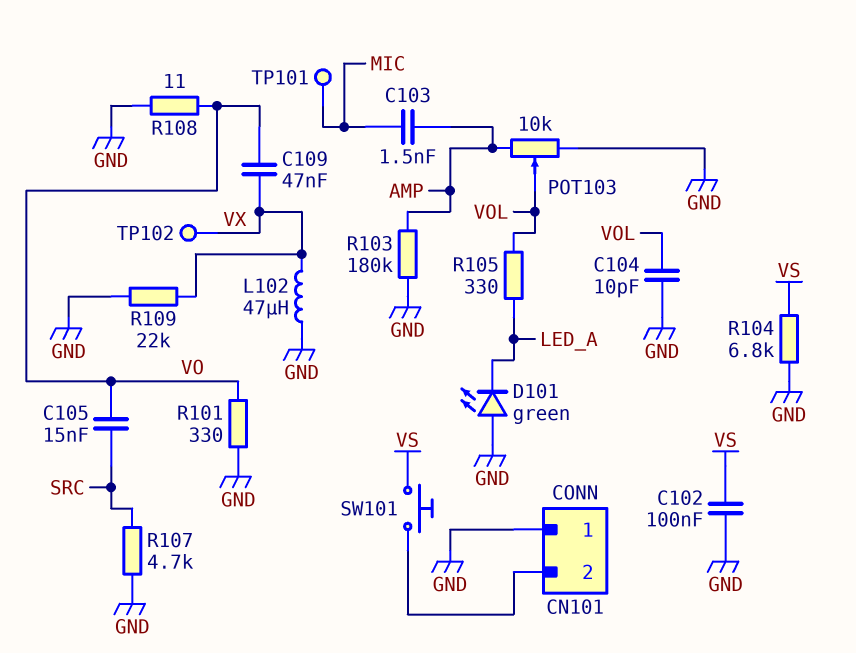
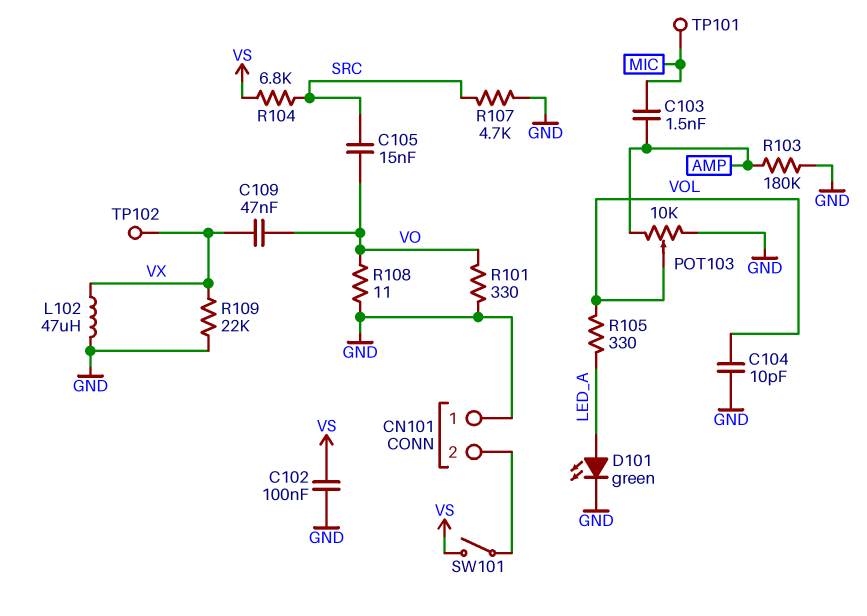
D101: LED green (A GND, K LED_A) -> LED green (A LED_A, K GND)
R104: 6.8k (GND, VS) -> 6.8k (SRC, VS)
SW101: button (CN101/2, VS) -> switch (CN101/2, VS)

